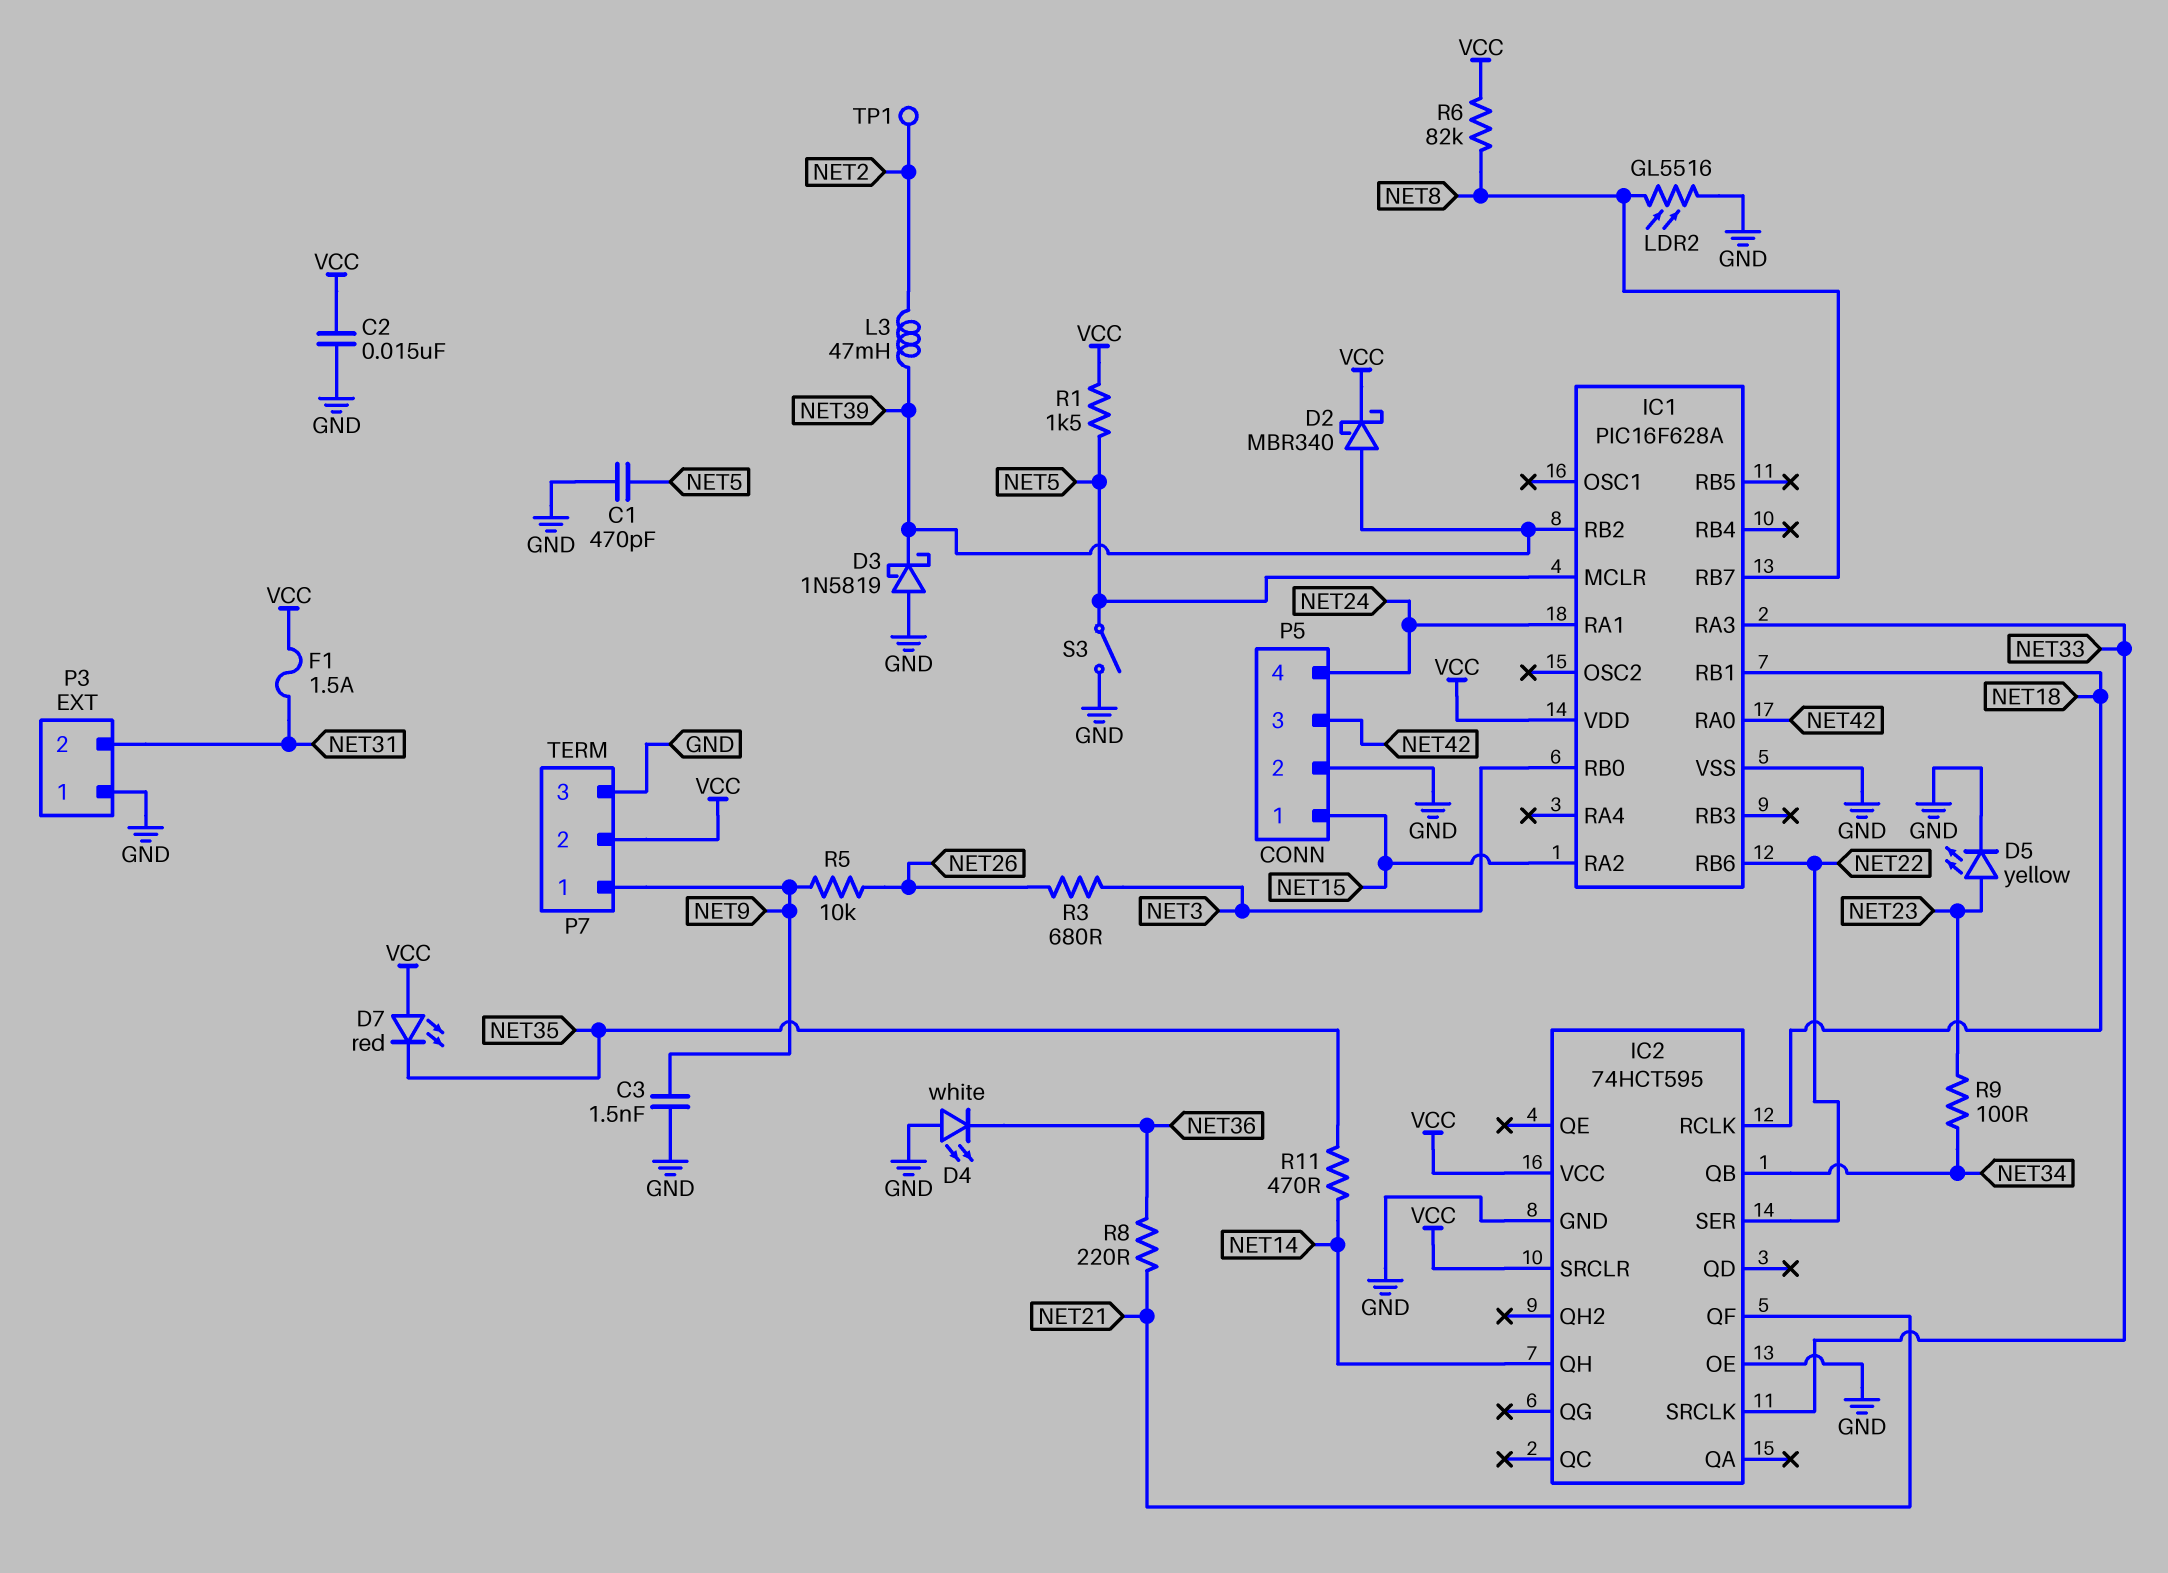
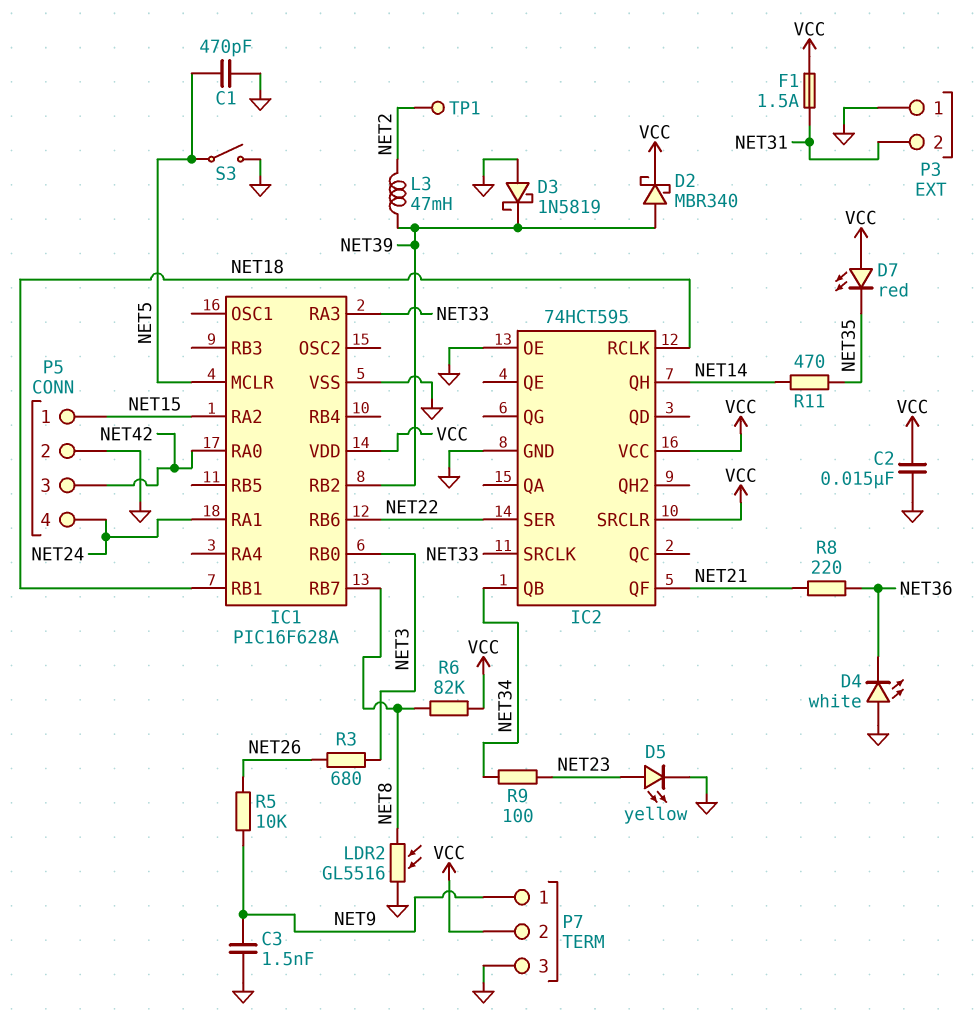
R1: 1.5k (NET5, VCC) -> none

